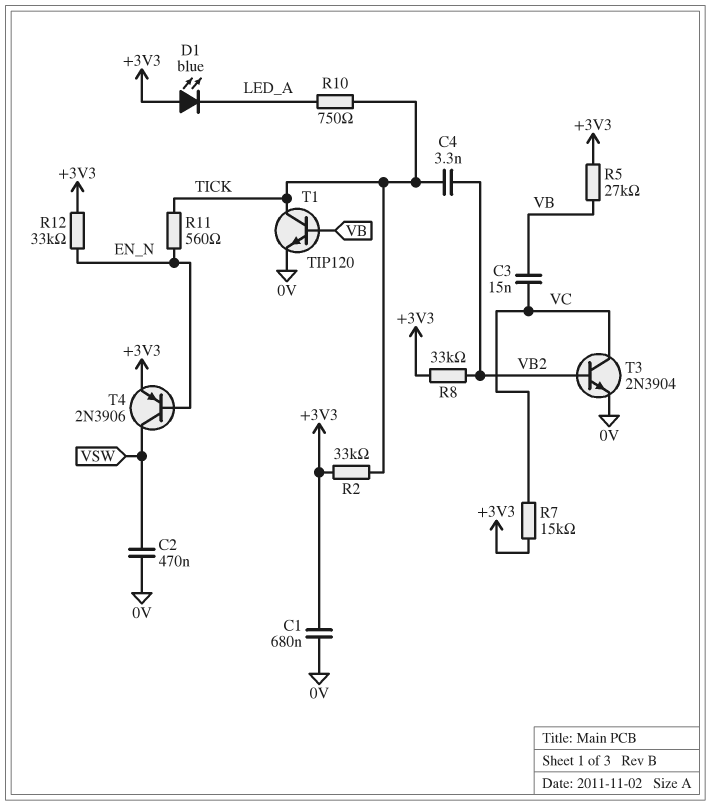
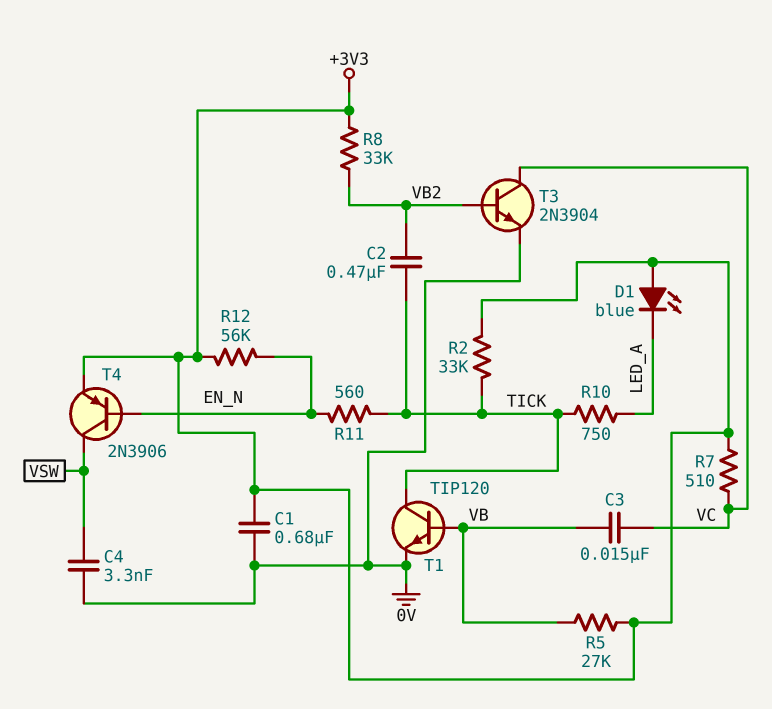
C2: 470nF (0V, VSW) -> 470nF (TICK, VB2)
C4: 3.3nF (TICK, VB2) -> 3.3nF (0V, VSW)
R7: 15k (+3V3, VC) -> 510 (+3V3, VC)
R12: 33k (+3V3, EN_N) -> 56k (+3V3, EN_N)

